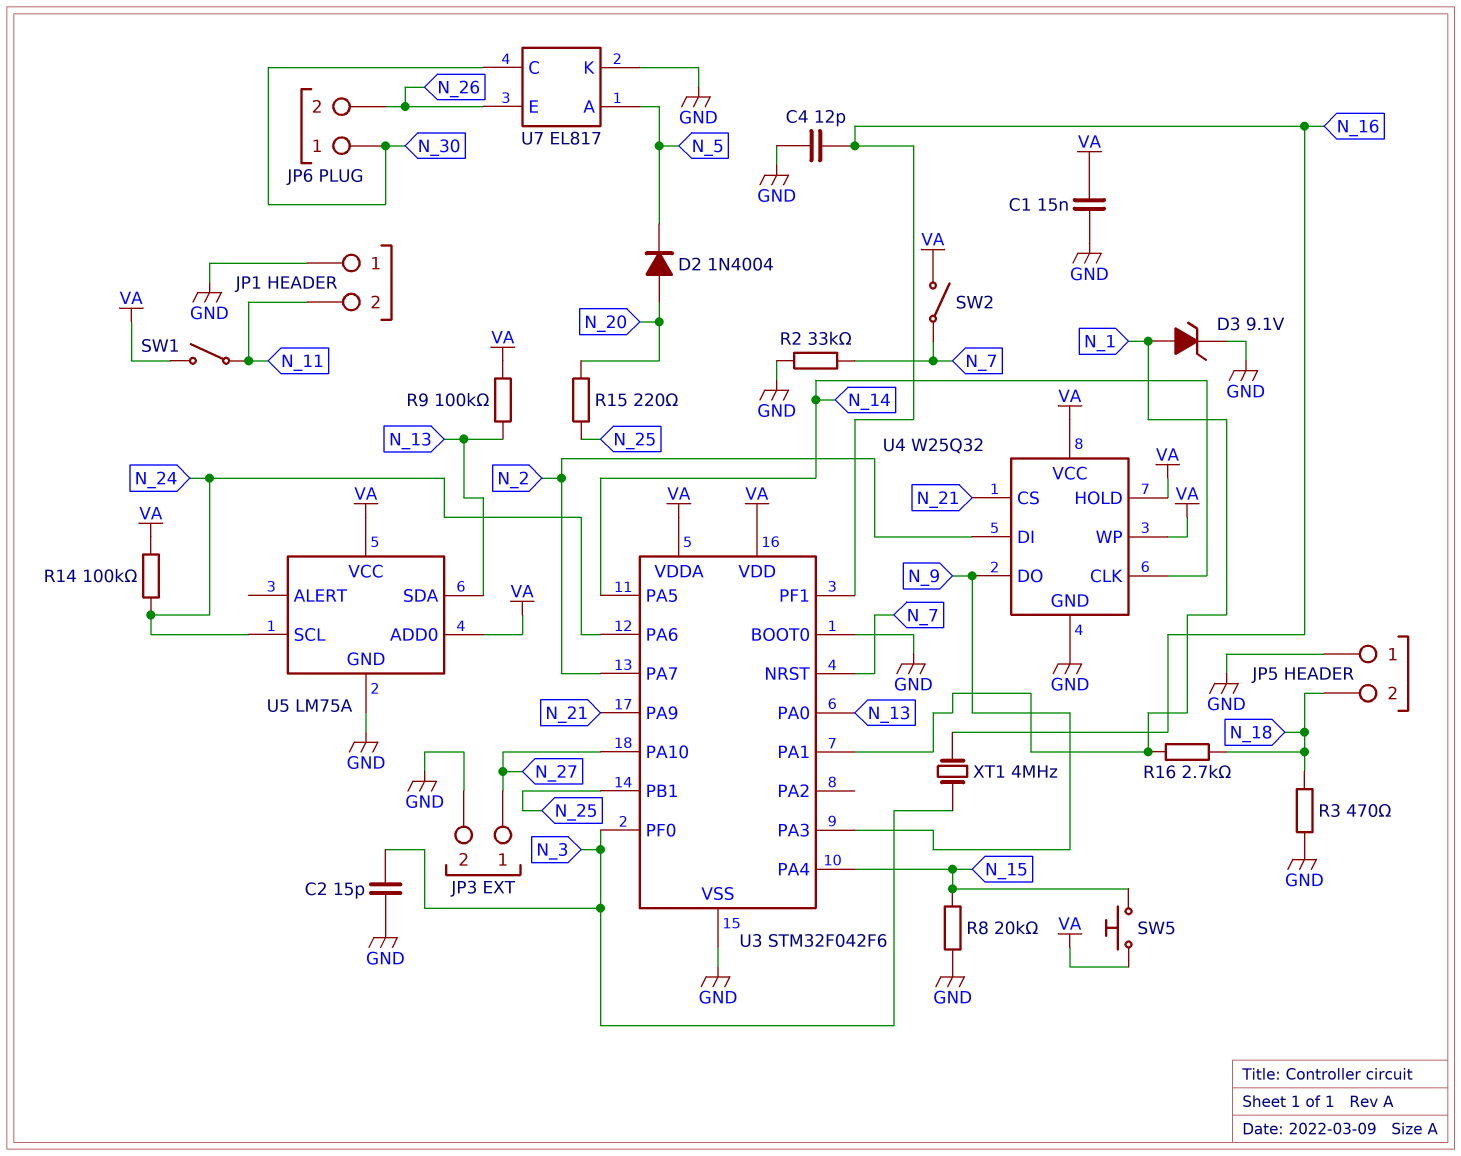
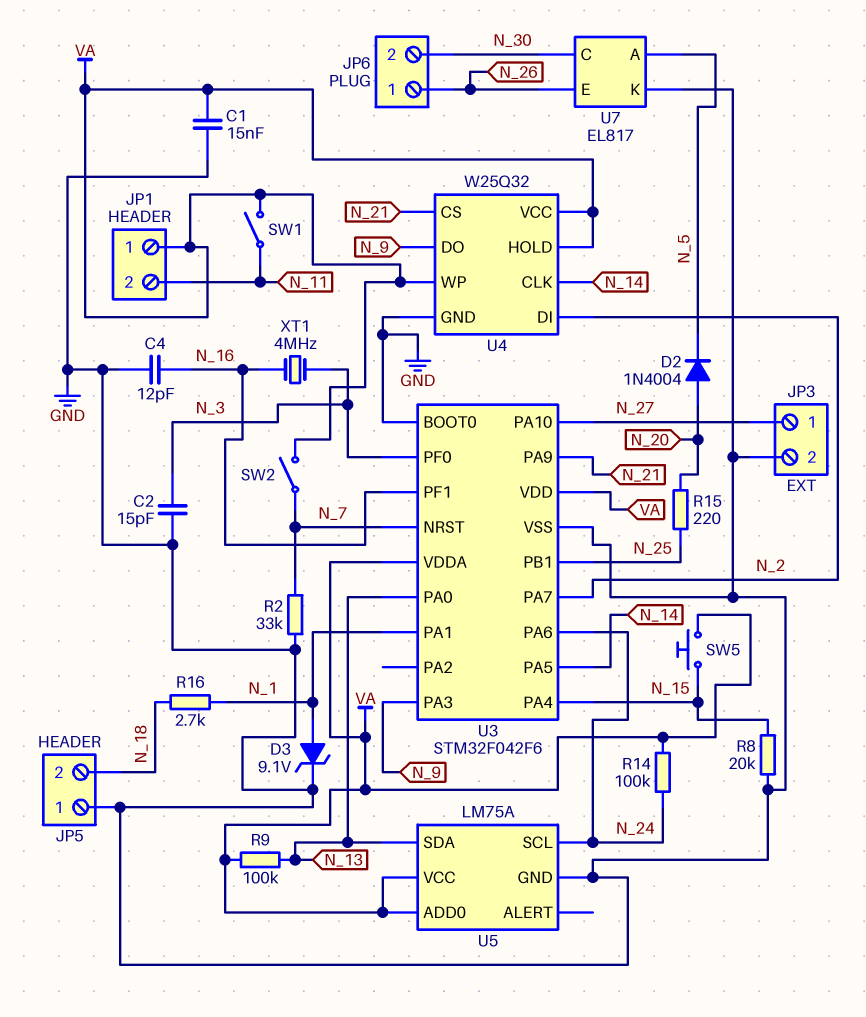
JP1 pin 1: GND -> VA
JP6 pin 1: N_30 -> N_26
JP6 pin 2: N_26 -> N_30
R3: 470 (GND, N_18) -> none

